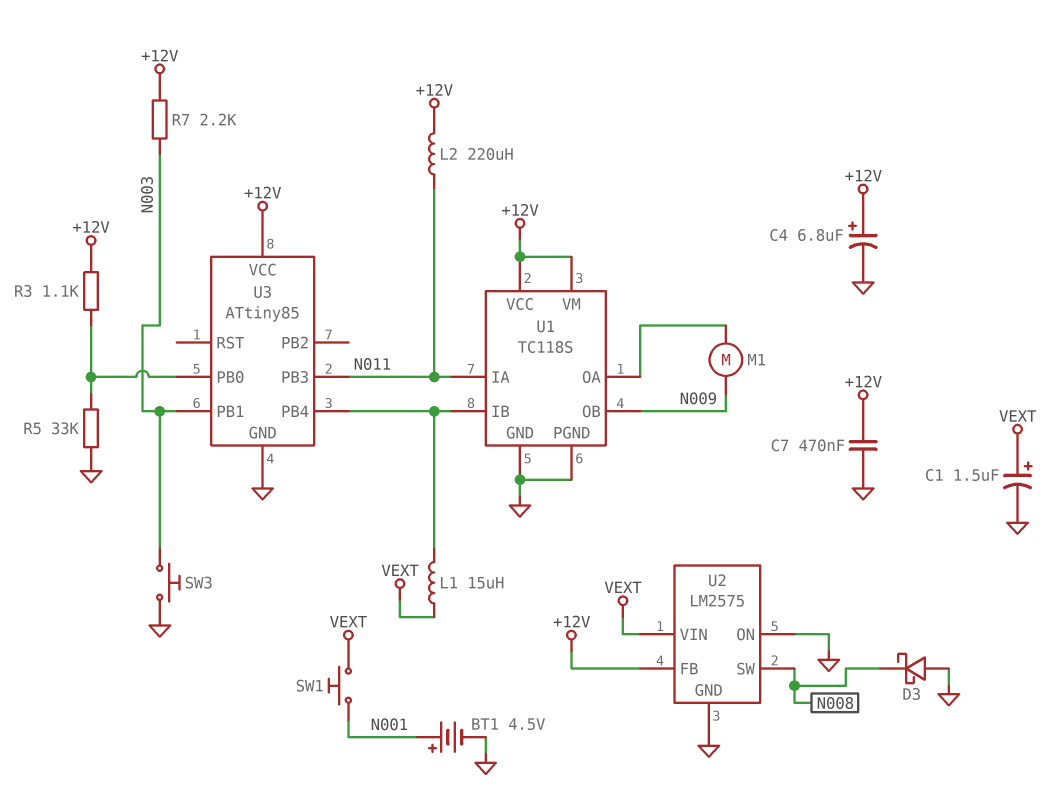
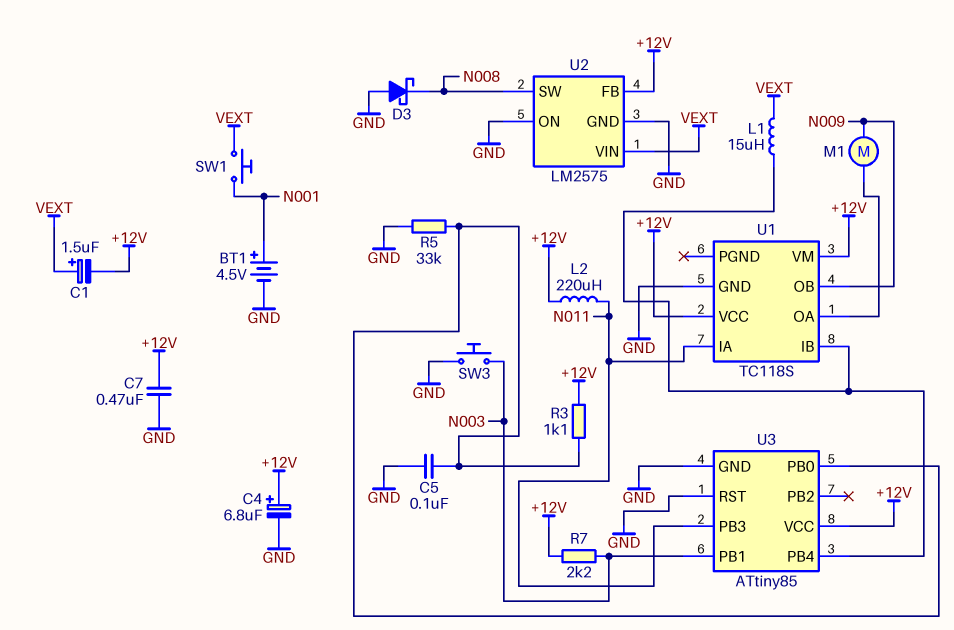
C1: 1.5uF (plus VEXT, minus GND) -> 1.5uF (plus VEXT, minus +12V)
C5: none -> 100nF (GND, U3/PB0)
U1 pin PGND: GND -> none
U3 pin RST: none -> GND

